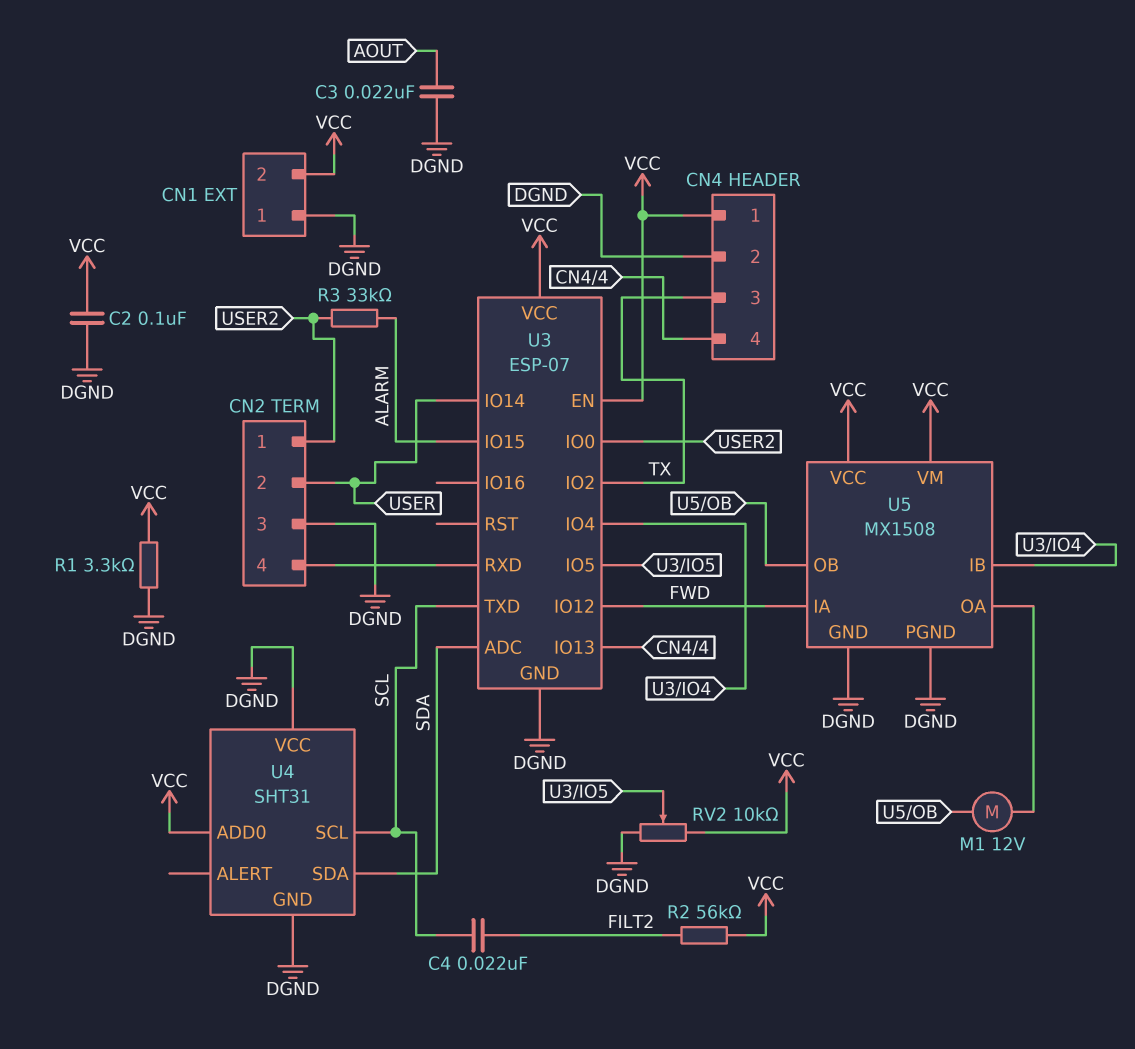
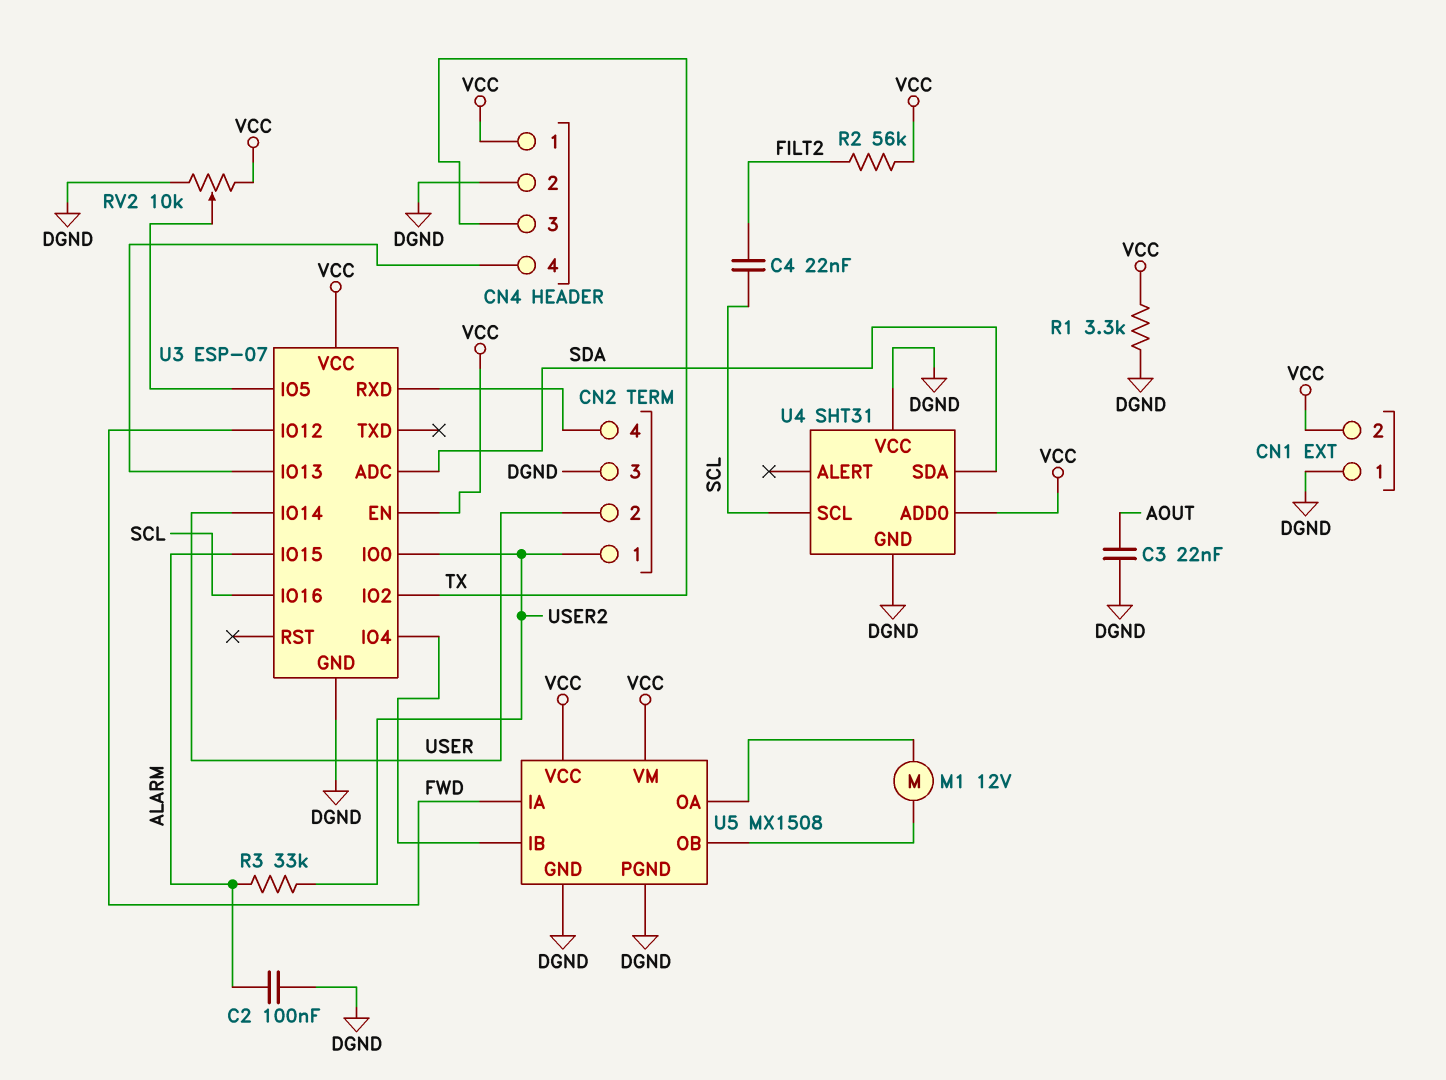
C2: 100nF (DGND, VCC) -> 100nF (ALARM, DGND)
U3 pin IO16: none -> SCL
U3 pin TXD: SCL -> none

